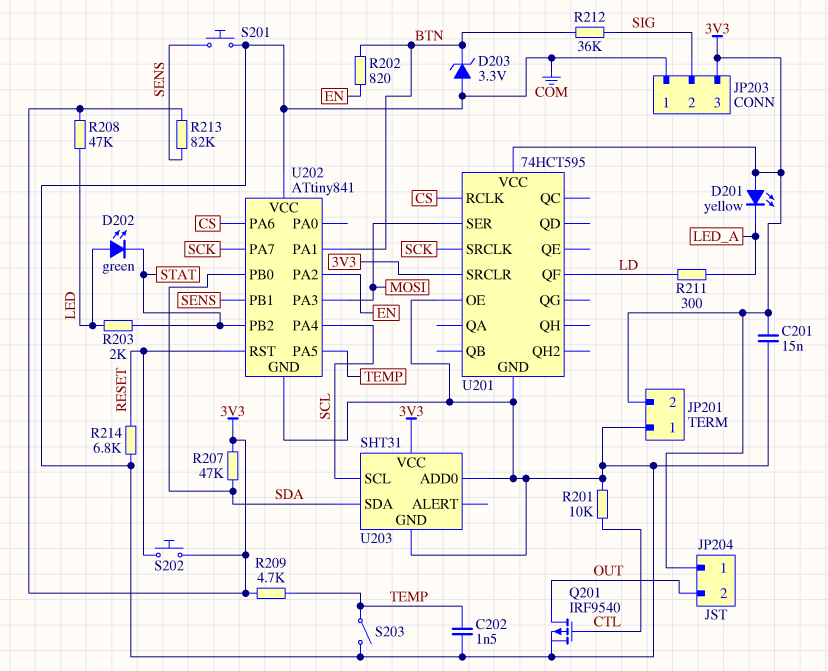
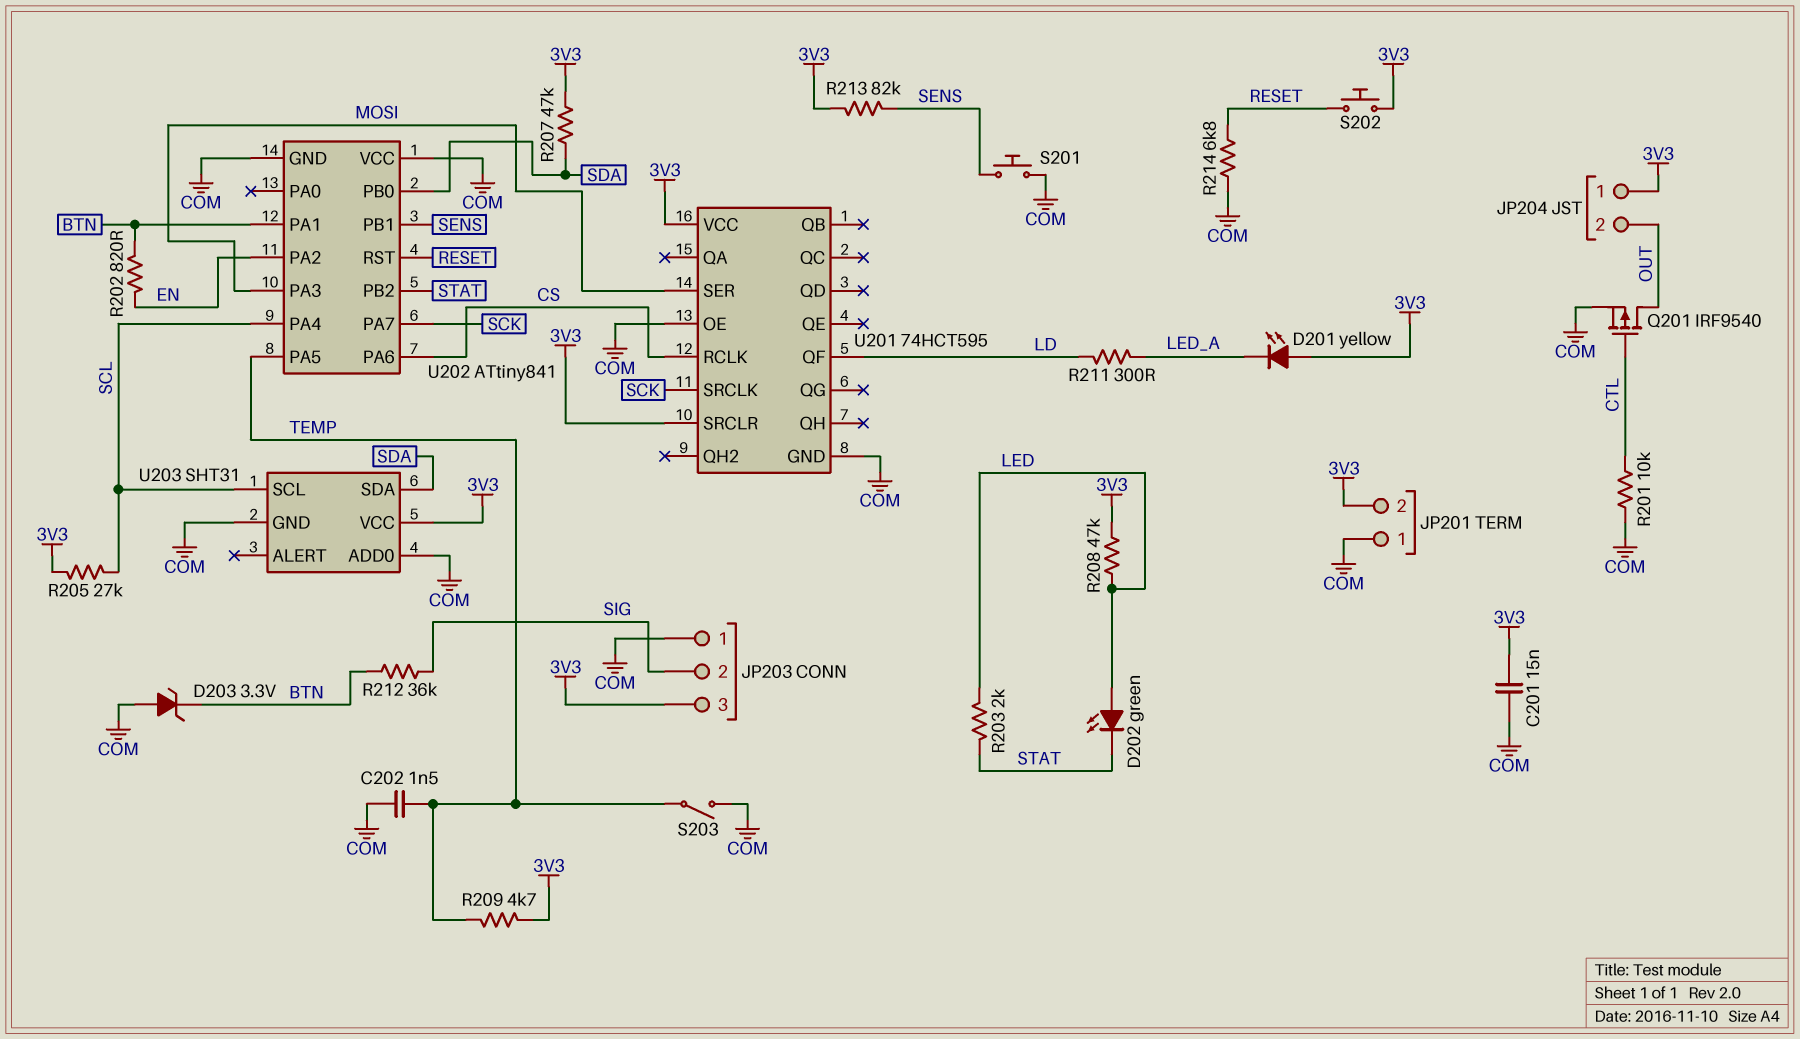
R205: none -> 27k (3V3, SCL)

